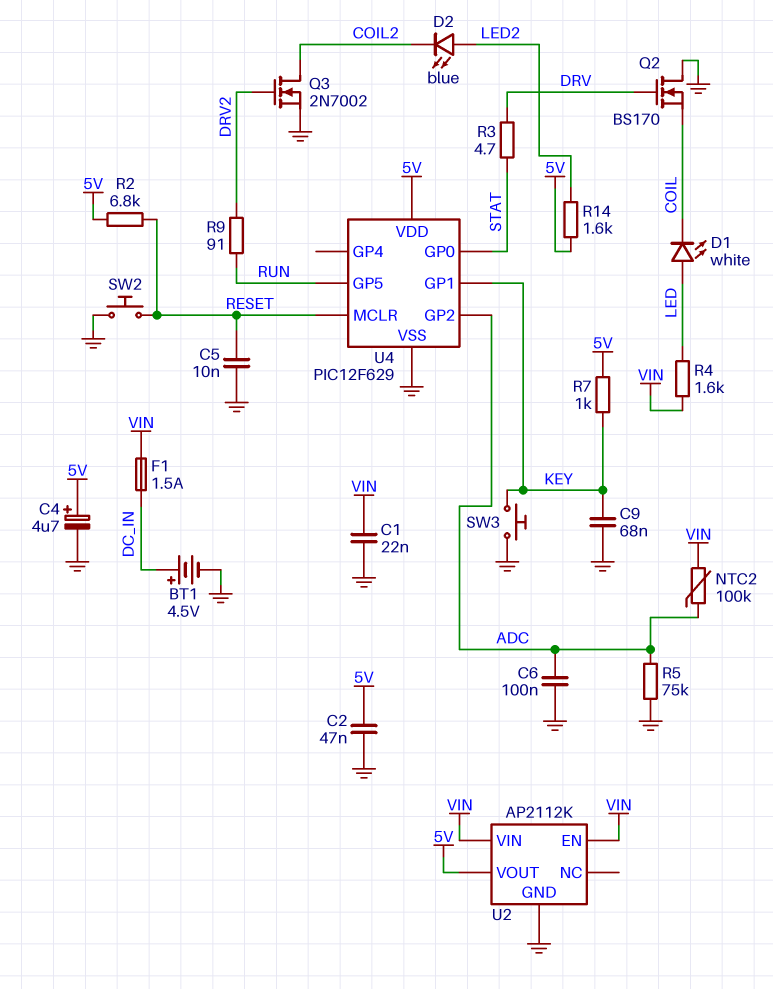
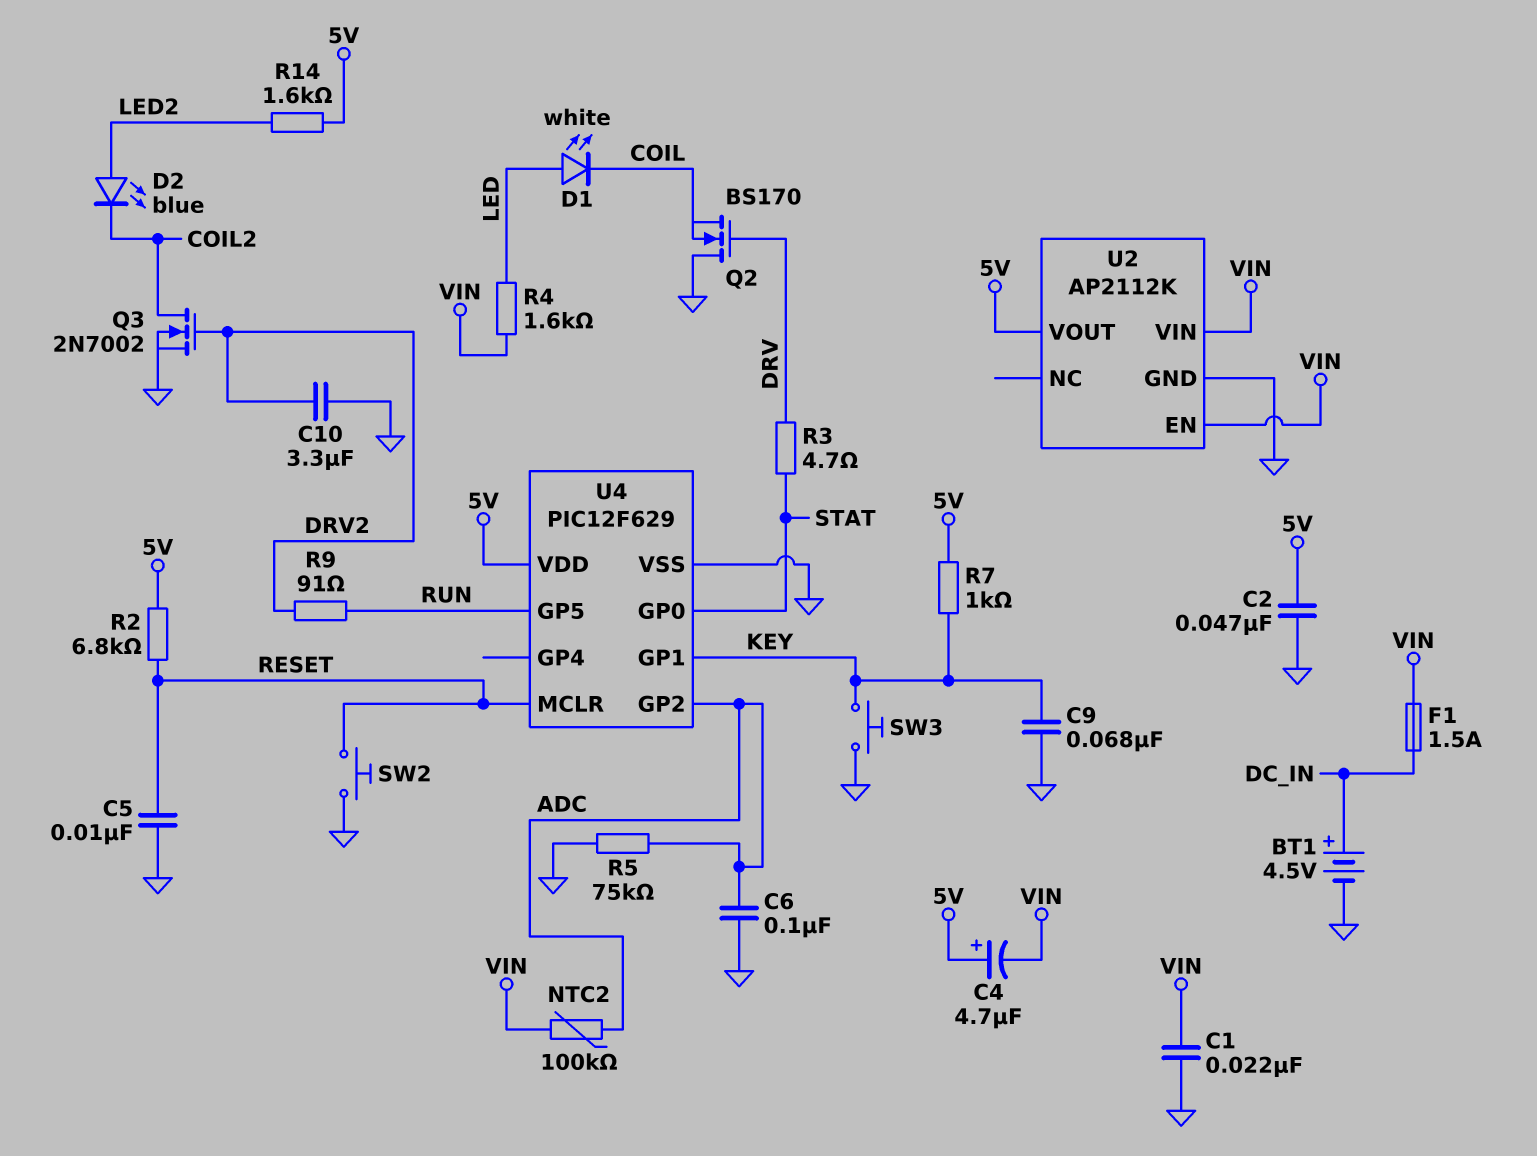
C4: 4.7uF (plus 5V, minus GND) -> 4.7uF (plus 5V, minus VIN)
C10: none -> 3.3uF (DRV2, GND)

